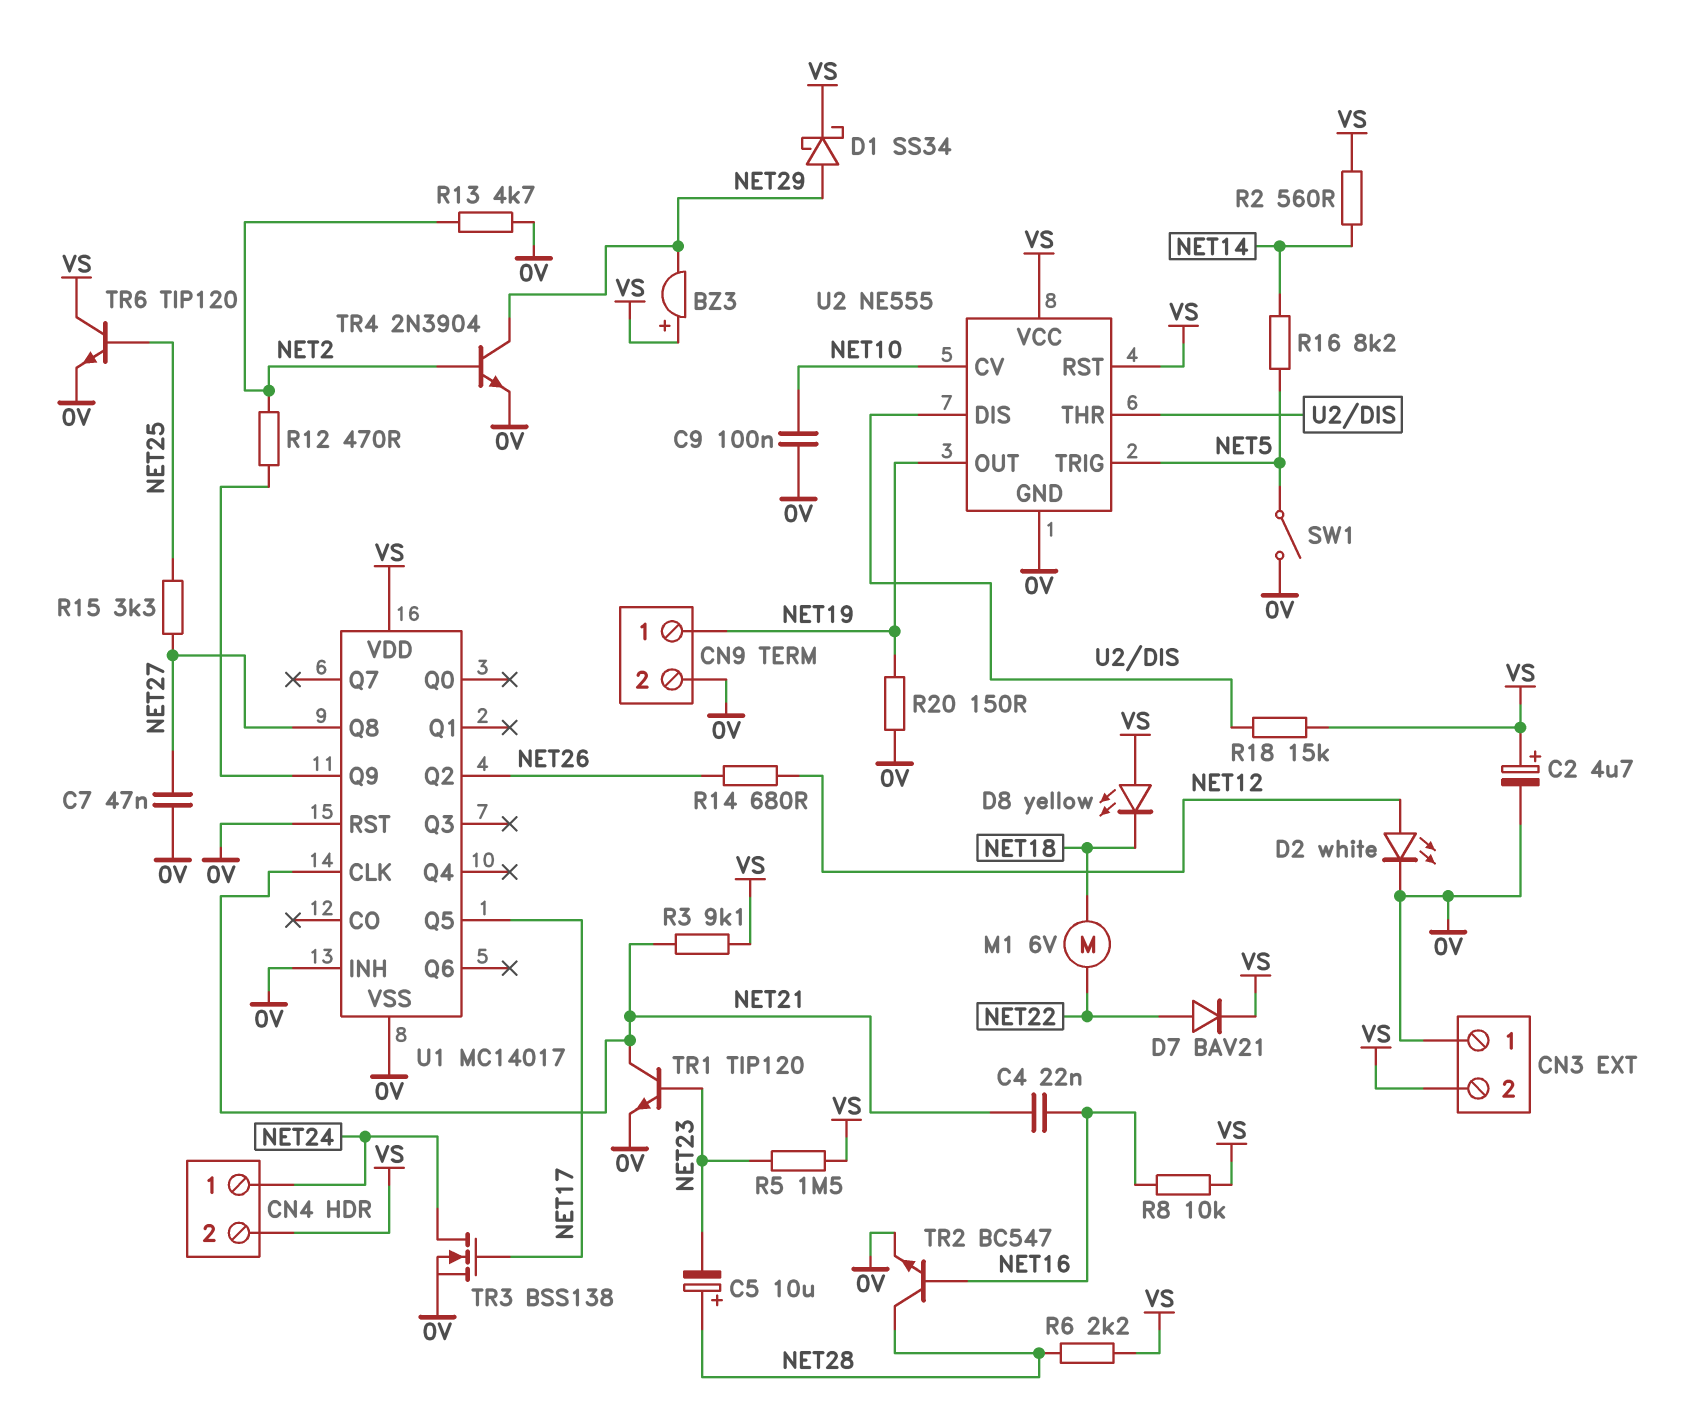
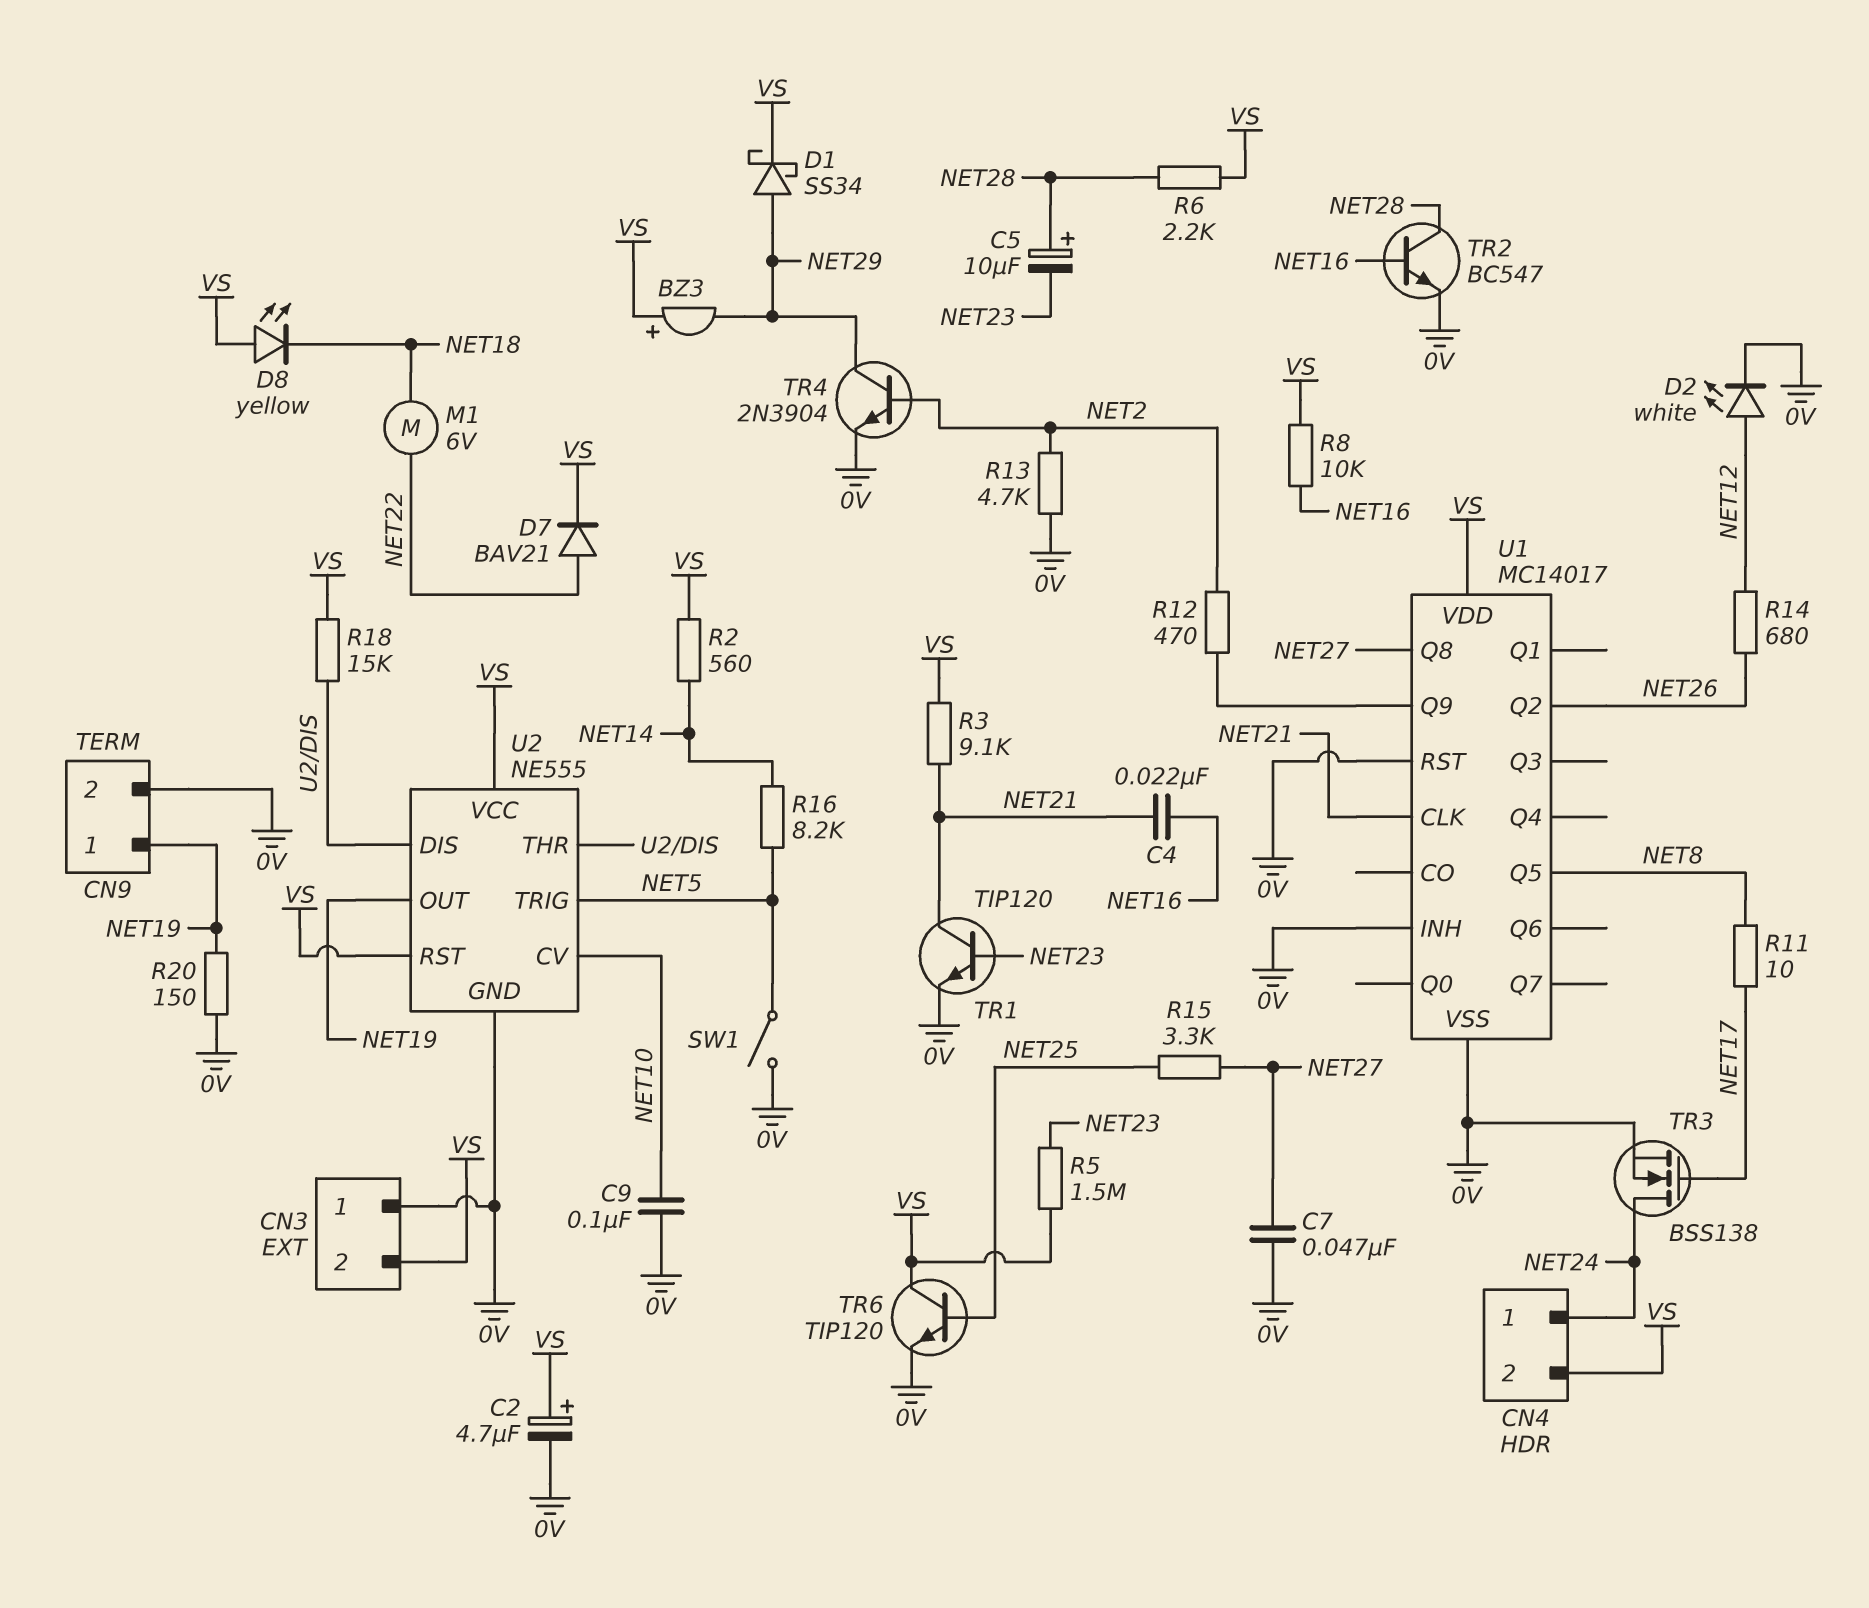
R11: none -> 10 (NET8, NET17)
U1 pin Q5: NET17 -> NET8

